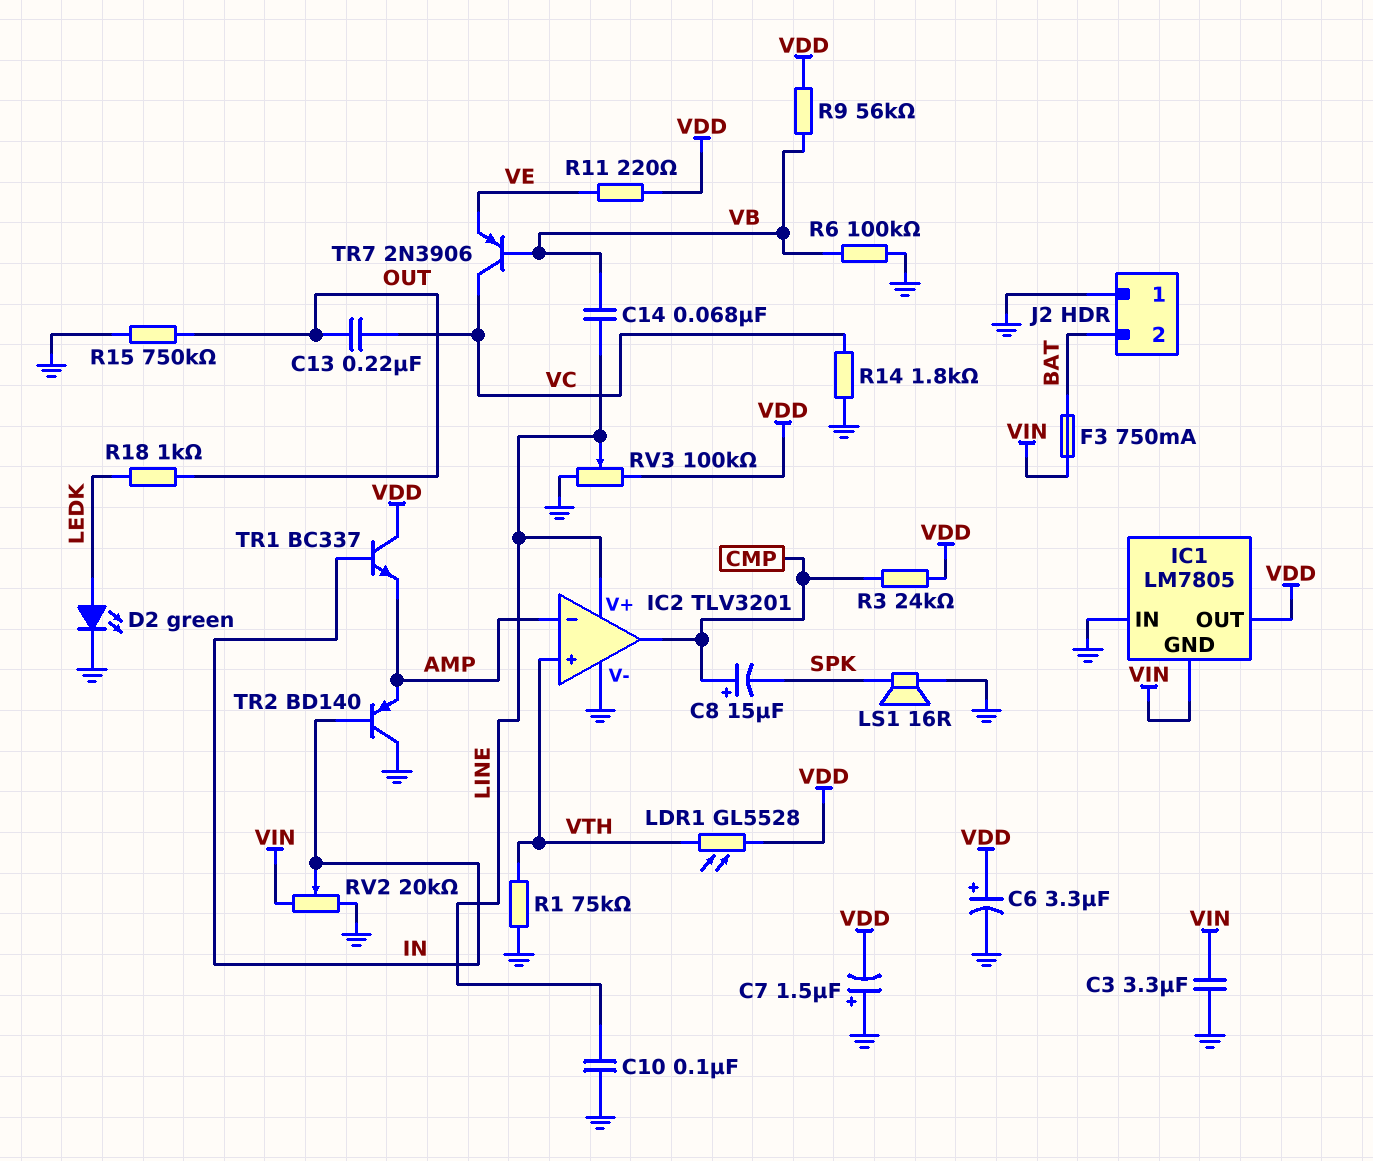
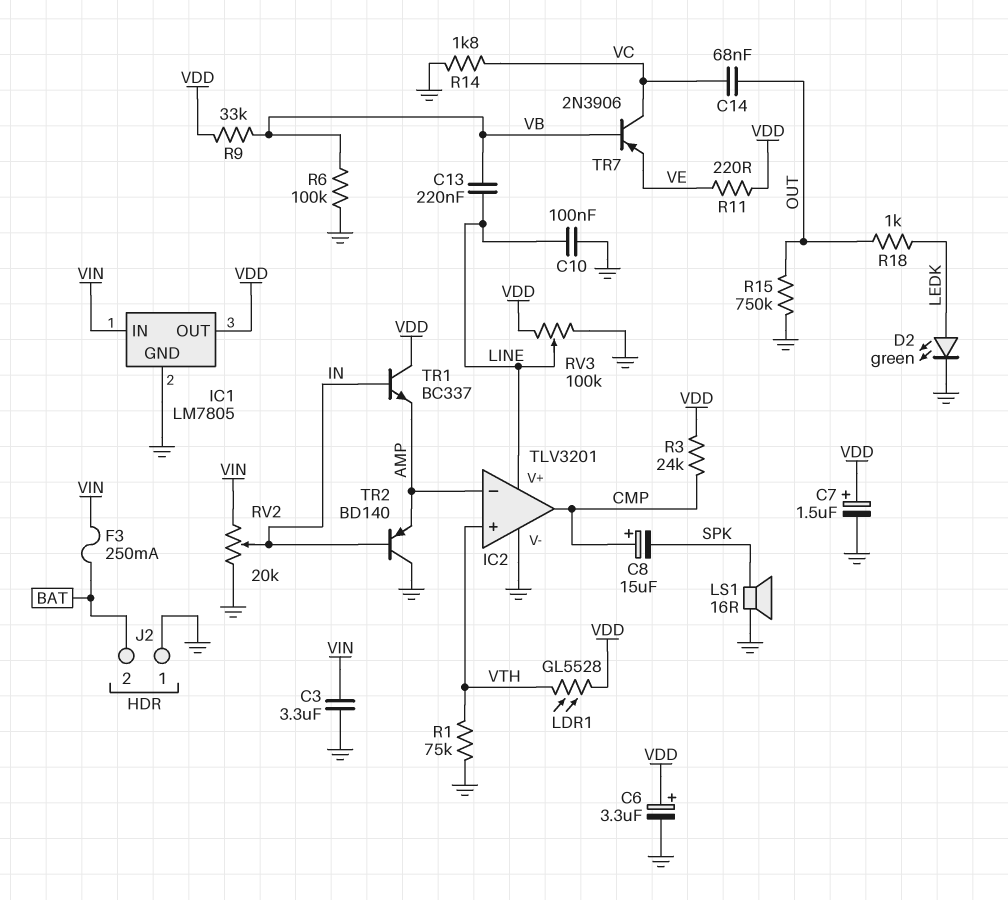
C7: 1.5uF (plus GND, minus VDD) -> 1.5uF (plus VDD, minus GND)
C13: 220nF (OUT, VC) -> 220nF (LINE, VB)
C14: 68nF (LINE, VB) -> 68nF (OUT, VC)
F3: 750mA (BAT, VIN) -> 250mA (BAT, VIN)
IC1 pin GND: VIN -> GND
IC1 pin IN: GND -> VIN
R9: 56k (VB, VDD) -> 33k (VB, VDD)

